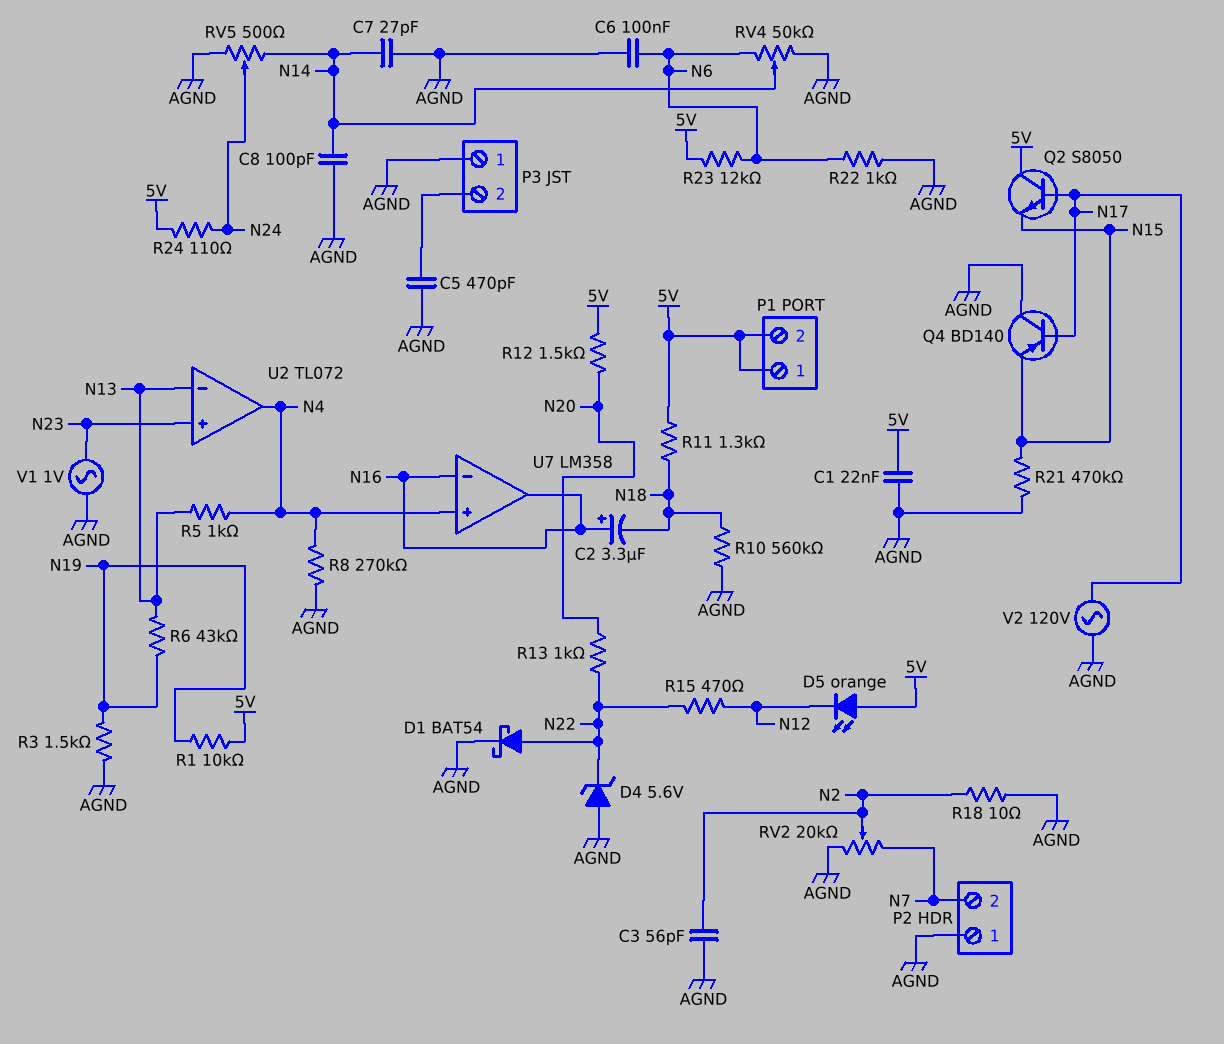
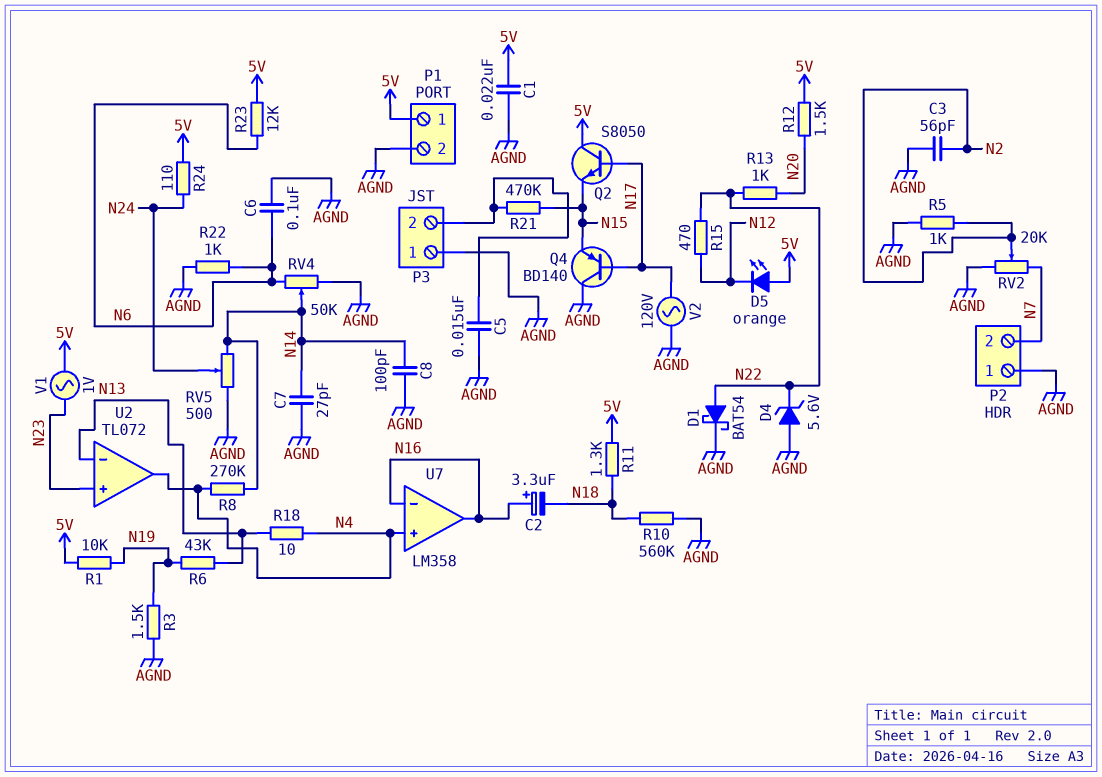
C5: 470pF (AGND, P3/2) -> 15nF (AGND, P3/2)
P1 pin 2: 5V -> AGND
R5: 1k (N4, N13) -> 1k (AGND, N2)
R8: 270k (AGND, N4) -> 270k (N4, N14)
R18: 10 (AGND, N2) -> 10 (N4, N13)
R21: 470k (AGND, N15) -> 470k (N15, P3/2)
V1: AC 1V (AGND, N23) -> AC 1V (5V, N23)

